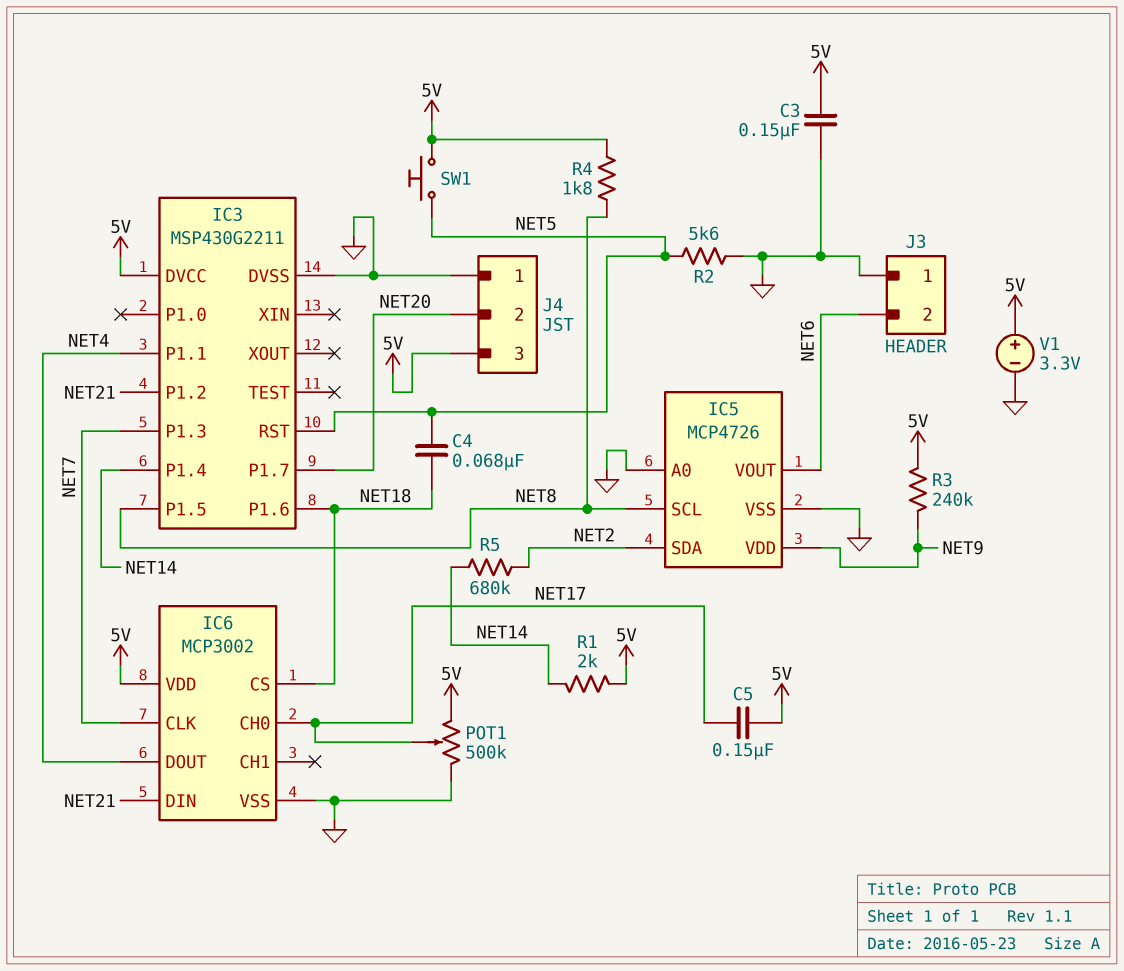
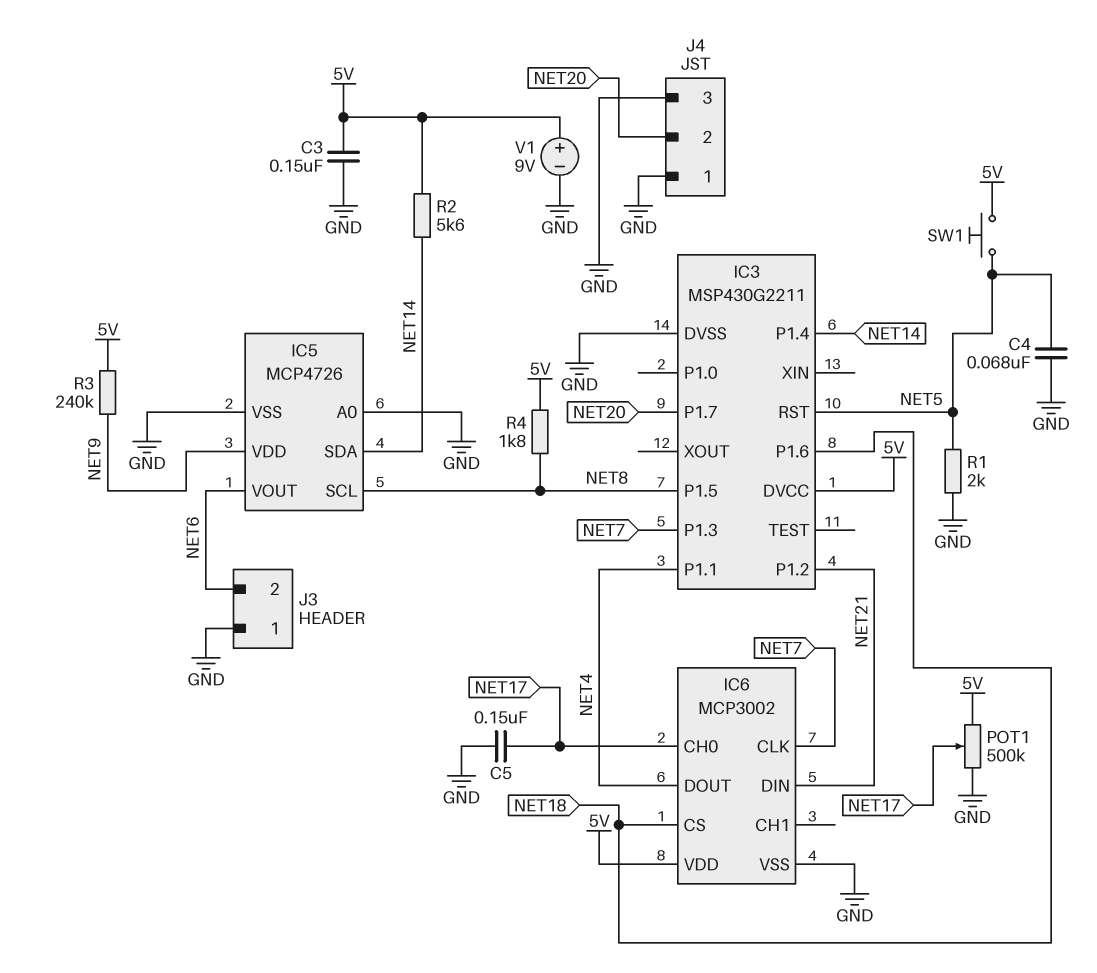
C4: 68nF (NET5, NET18) -> 68nF (GND, NET5)
C5: 150nF (5V, NET17) -> 150nF (GND, NET17)
IC5 pin SDA: NET2 -> NET14
J4 pin 3: 5V -> GND
R1: 2k (5V, NET14) -> 2k (GND, NET5)
R2: 5.6k (GND, NET5) -> 5.6k (5V, NET14)
R5: 680k (NET2, NET14) -> none
V1: 3.3V (plus 5V, minus GND) -> 9V (plus 5V, minus GND)

